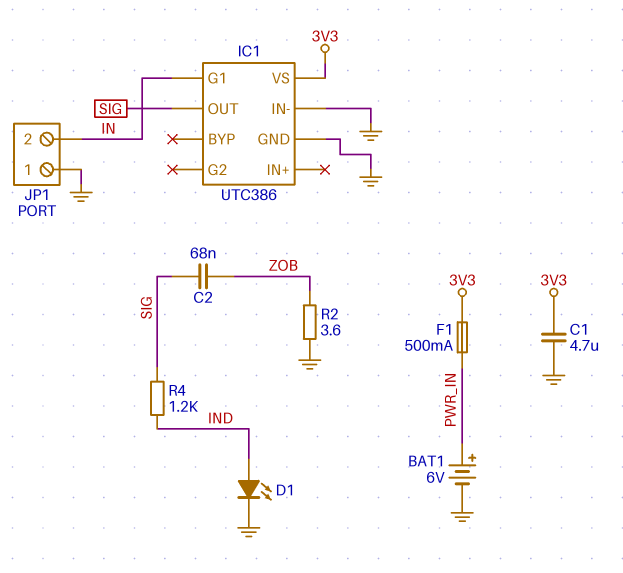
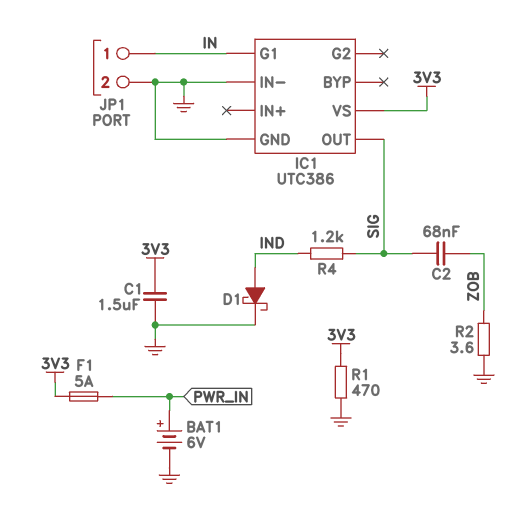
C1: 4.7uF (3V3, GND) -> 1.5uF (3V3, GND)
D1: LED (A IND, K GND) -> schottky (A IND, K GND)
F1: 500mA (3V3, PWR_IN) -> 5A (3V3, PWR_IN)
JP1 pin 1: GND -> IN
JP1 pin 2: IN -> GND
R1: none -> 470 (3V3, GND)

